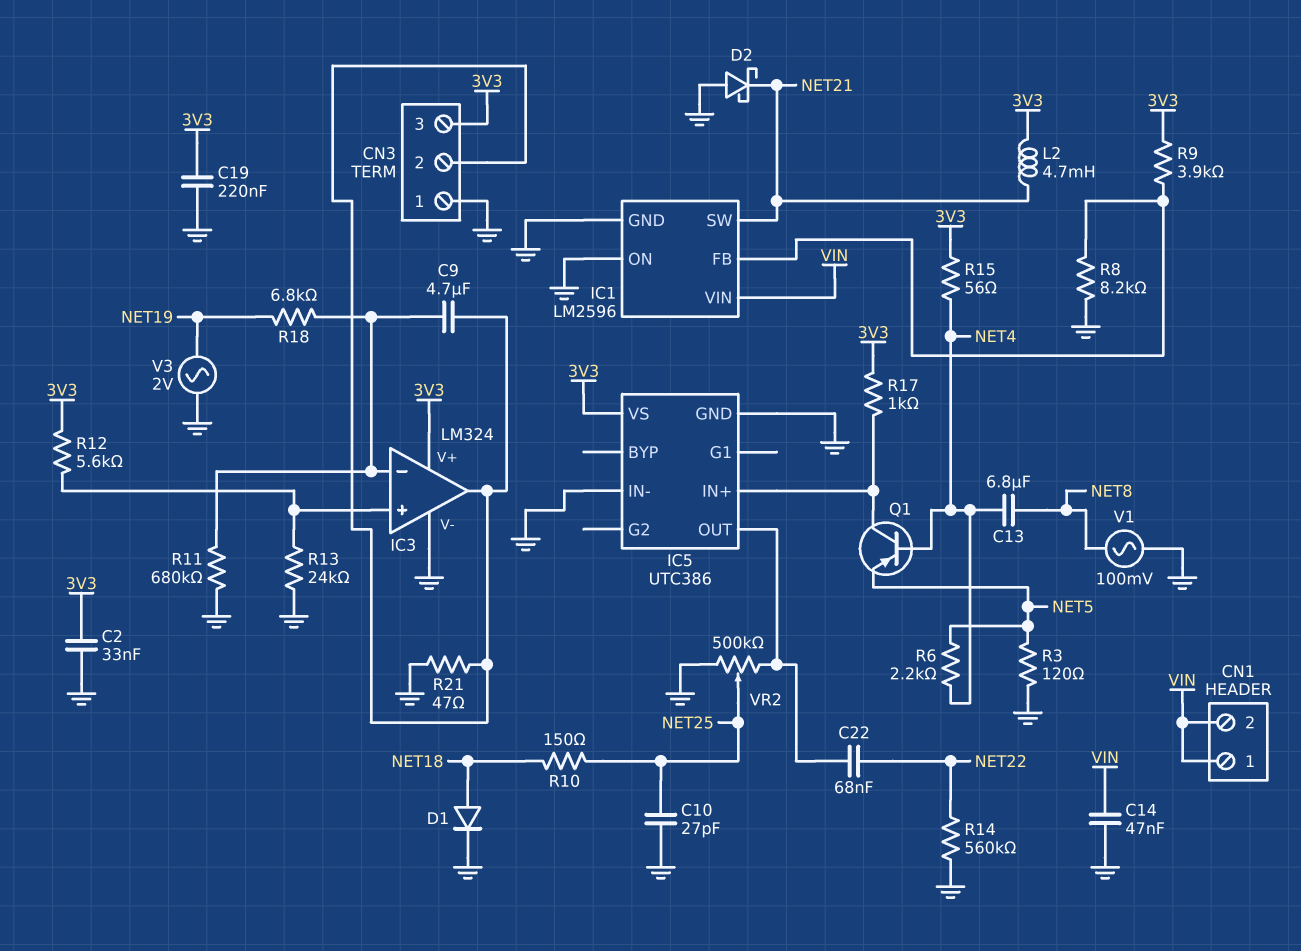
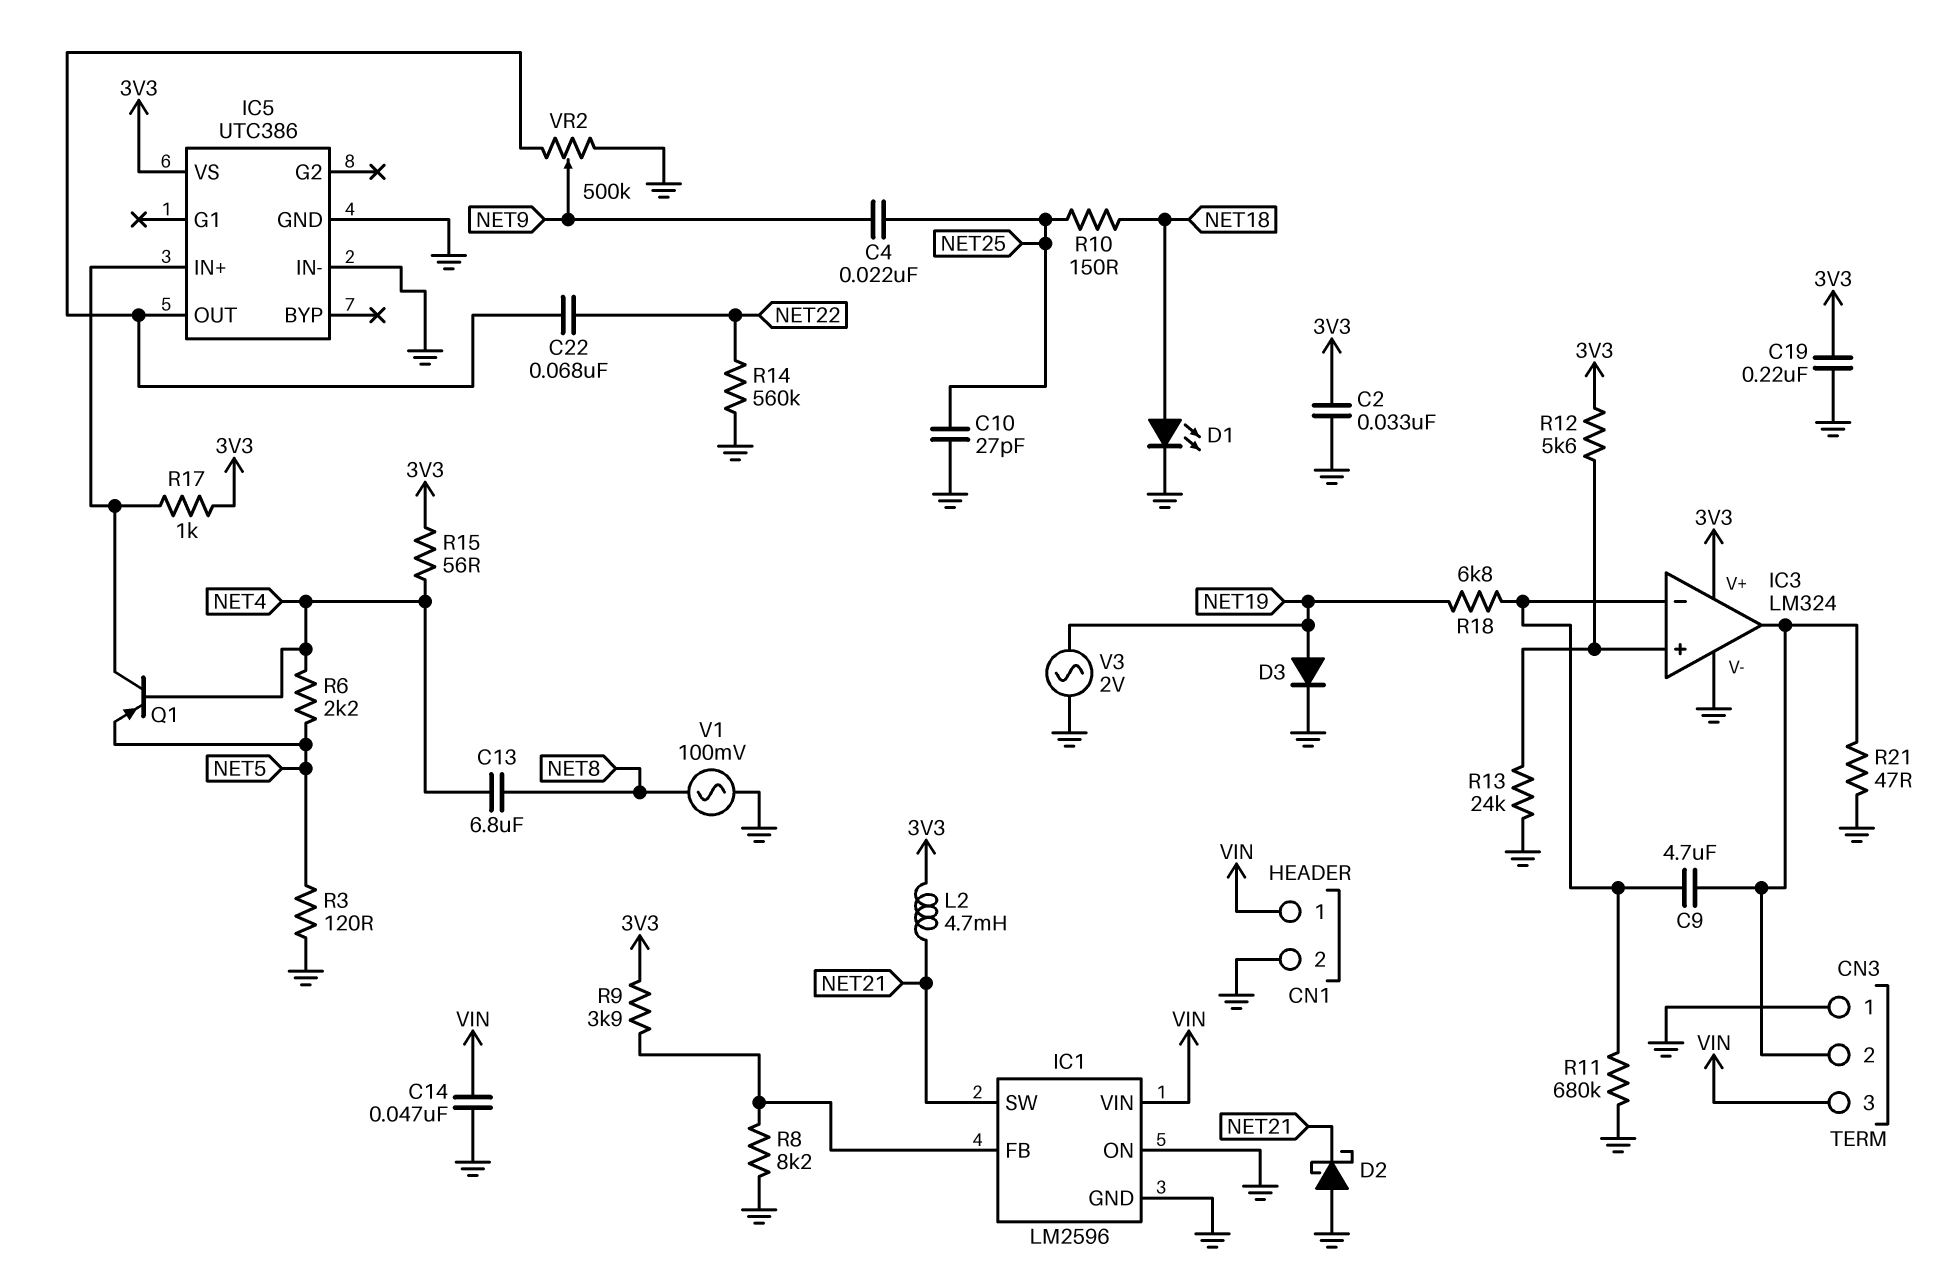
C4: none -> 22nF (NET9, NET25)
CN1 pin 2: VIN -> GND
CN3 pin 3: 3V3 -> VIN
D1: diode (A NET18, K GND) -> LED (A NET18, K GND)
D3: none -> diode (A NET19, K GND)
VR2: 500k (GND, IC5/OUT, wiper NET25) -> 500k (GND, IC5/OUT, wiper NET9)

